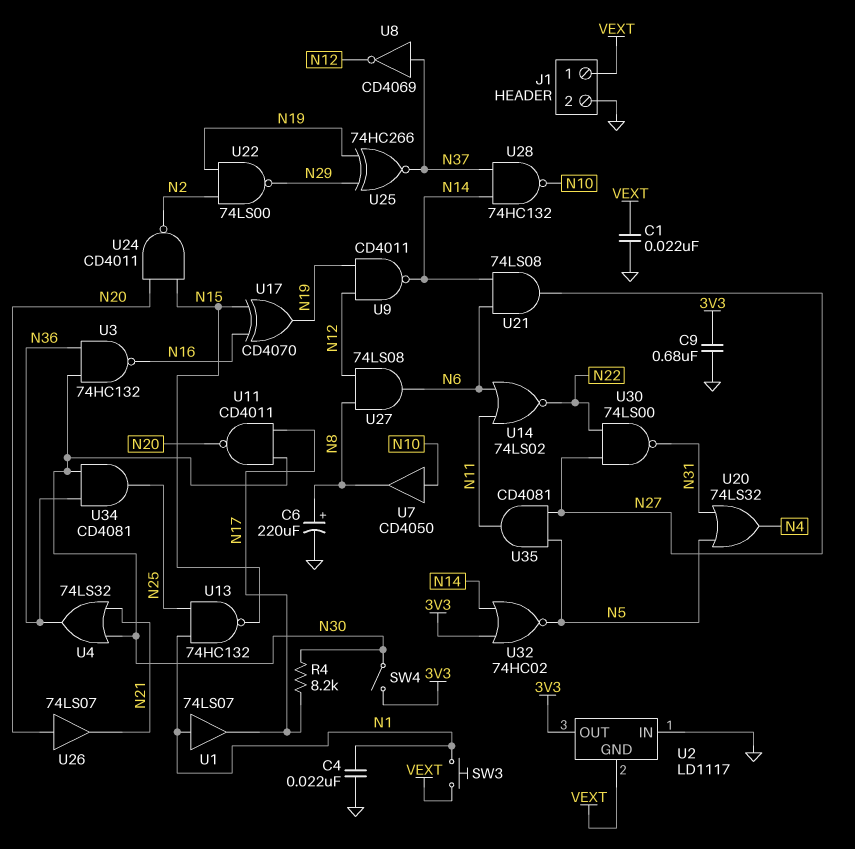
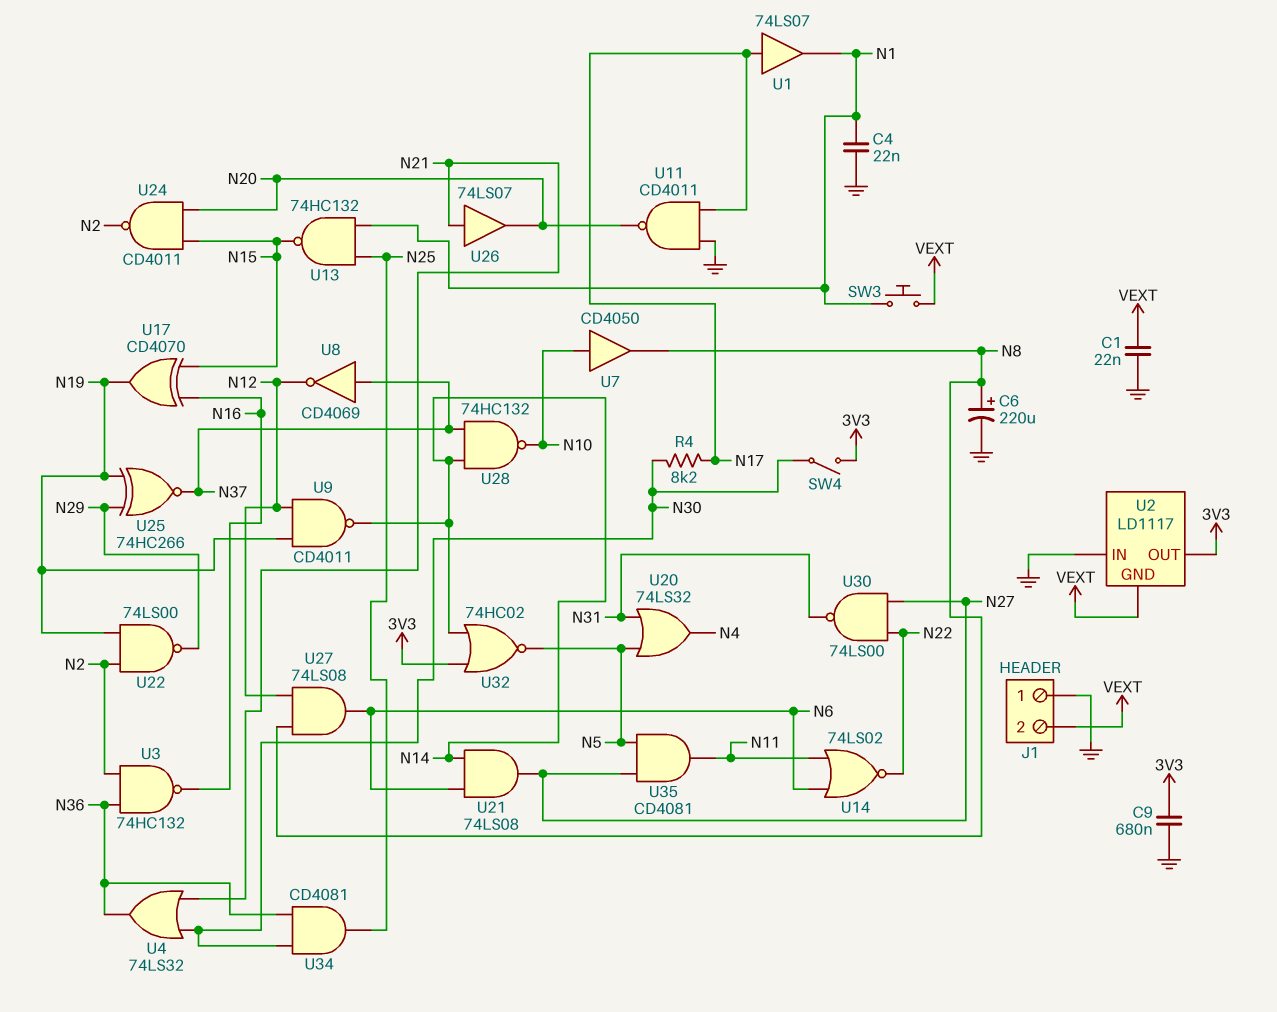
J1 pin 1: VEXT -> GND
J1 pin 2: GND -> VEXT
U1: buffer 74LS07 (in N1, out N17) -> buffer 74LS07 (in N17, out N1)
U3: NAND 74HC132 (in N30, in N36, out N16) -> NAND 74HC132 (in N2, in N36, out N16)
U11: NAND CD4011 (in N17, in N30, out N20) -> NAND CD4011 (in GND, in N17, out N20)
U26: buffer 74LS07 (in N20, out N21) -> buffer 74LS07 (in N21, out N20)

